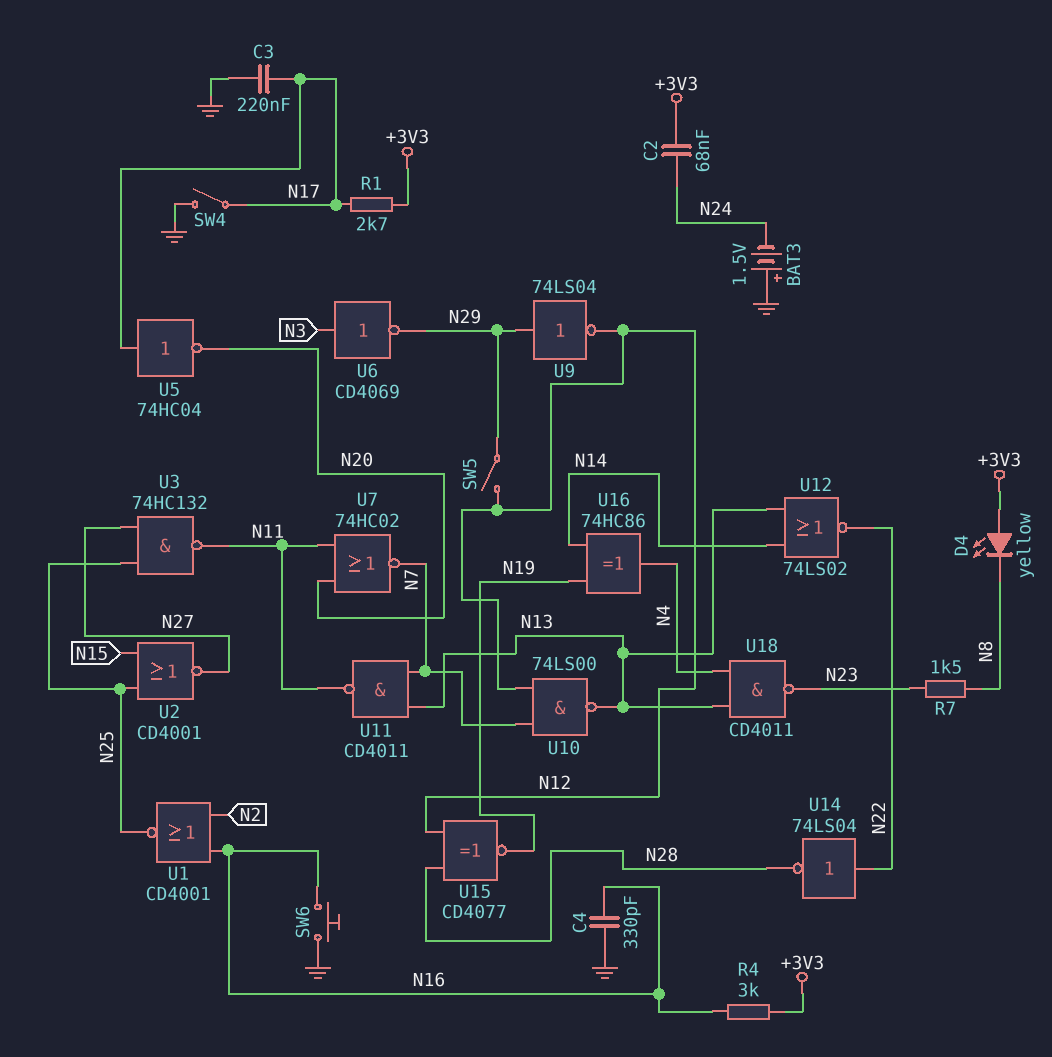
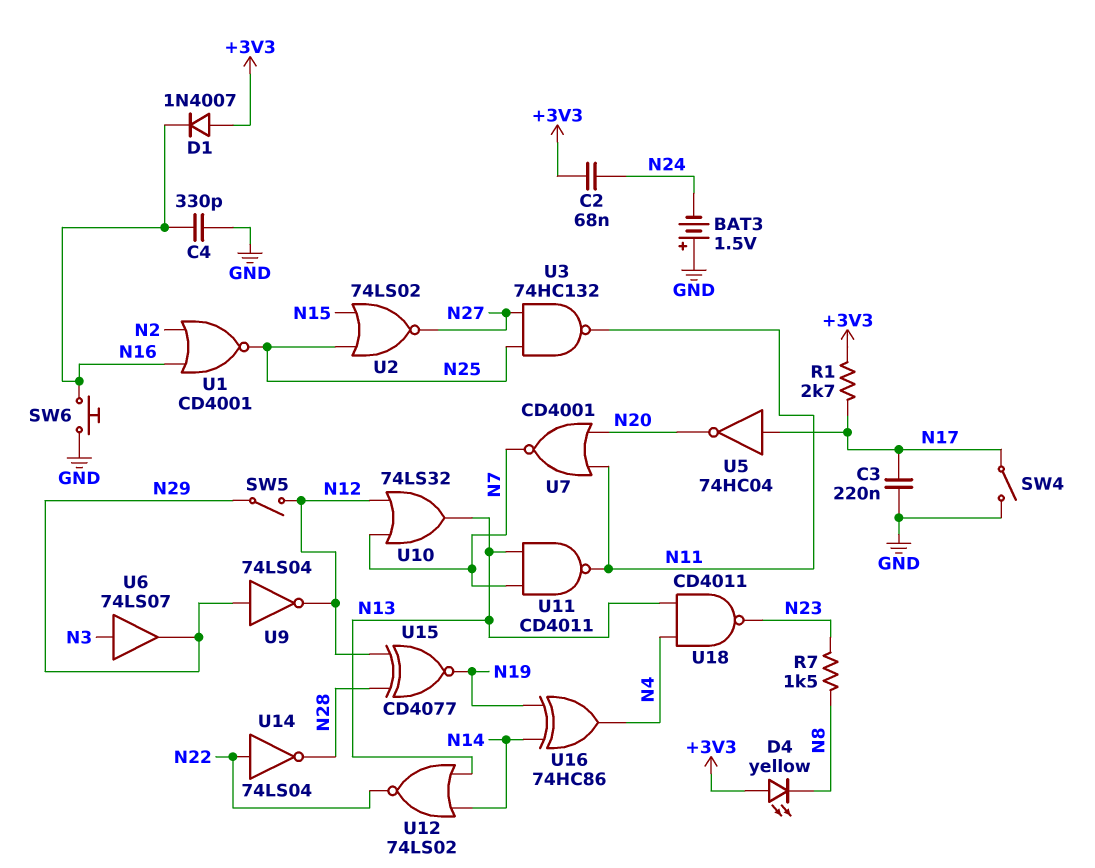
D1: none -> diode 1N4007 (A +3V3, K N16)
R4: 3k (+3V3, N16) -> none
U2: NOR CD4001 (in N15, in N25, out N27) -> NOR 74LS02 (in N15, in N25, out N27)
U6: NOT CD4069 (in N3, out N29) -> buffer 74LS07 (in N3, out N29)
U7: NOR 74HC02 (in N11, in N20, out N7) -> NOR CD4001 (in N11, in N20, out N7)
U10: NAND 74LS00 (in N7, in N12, out N13) -> OR 74LS32 (in N7, in N12, out N13)

